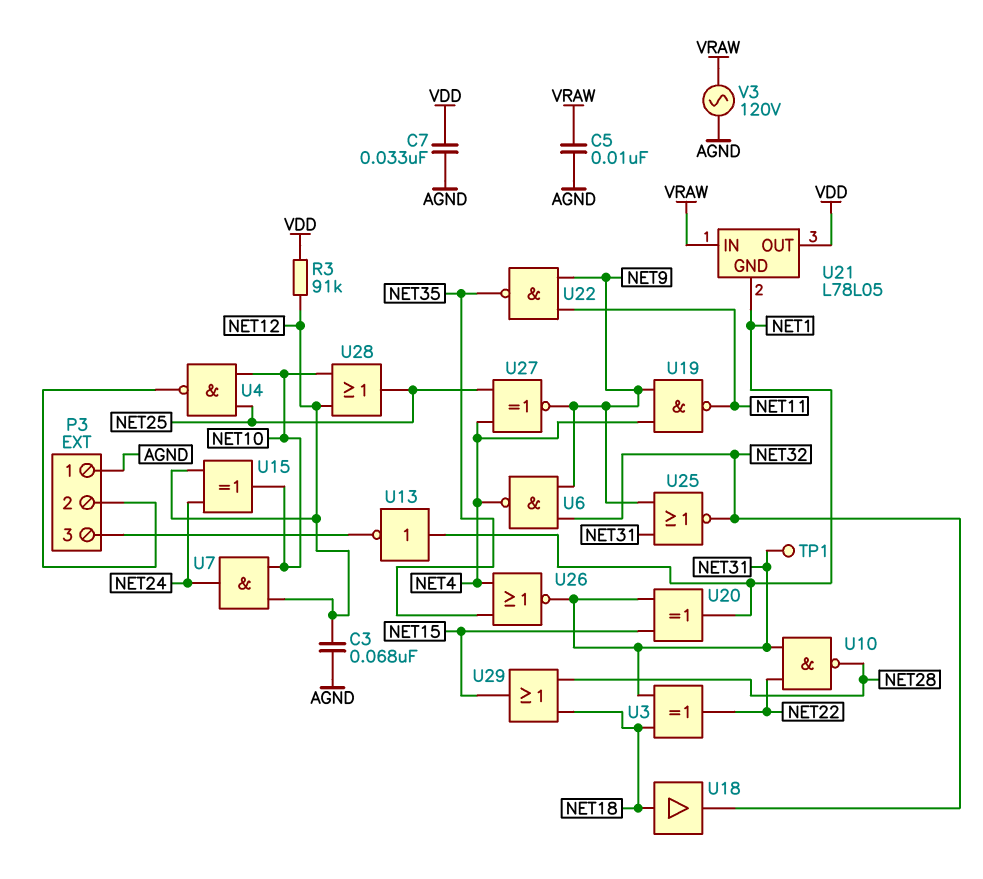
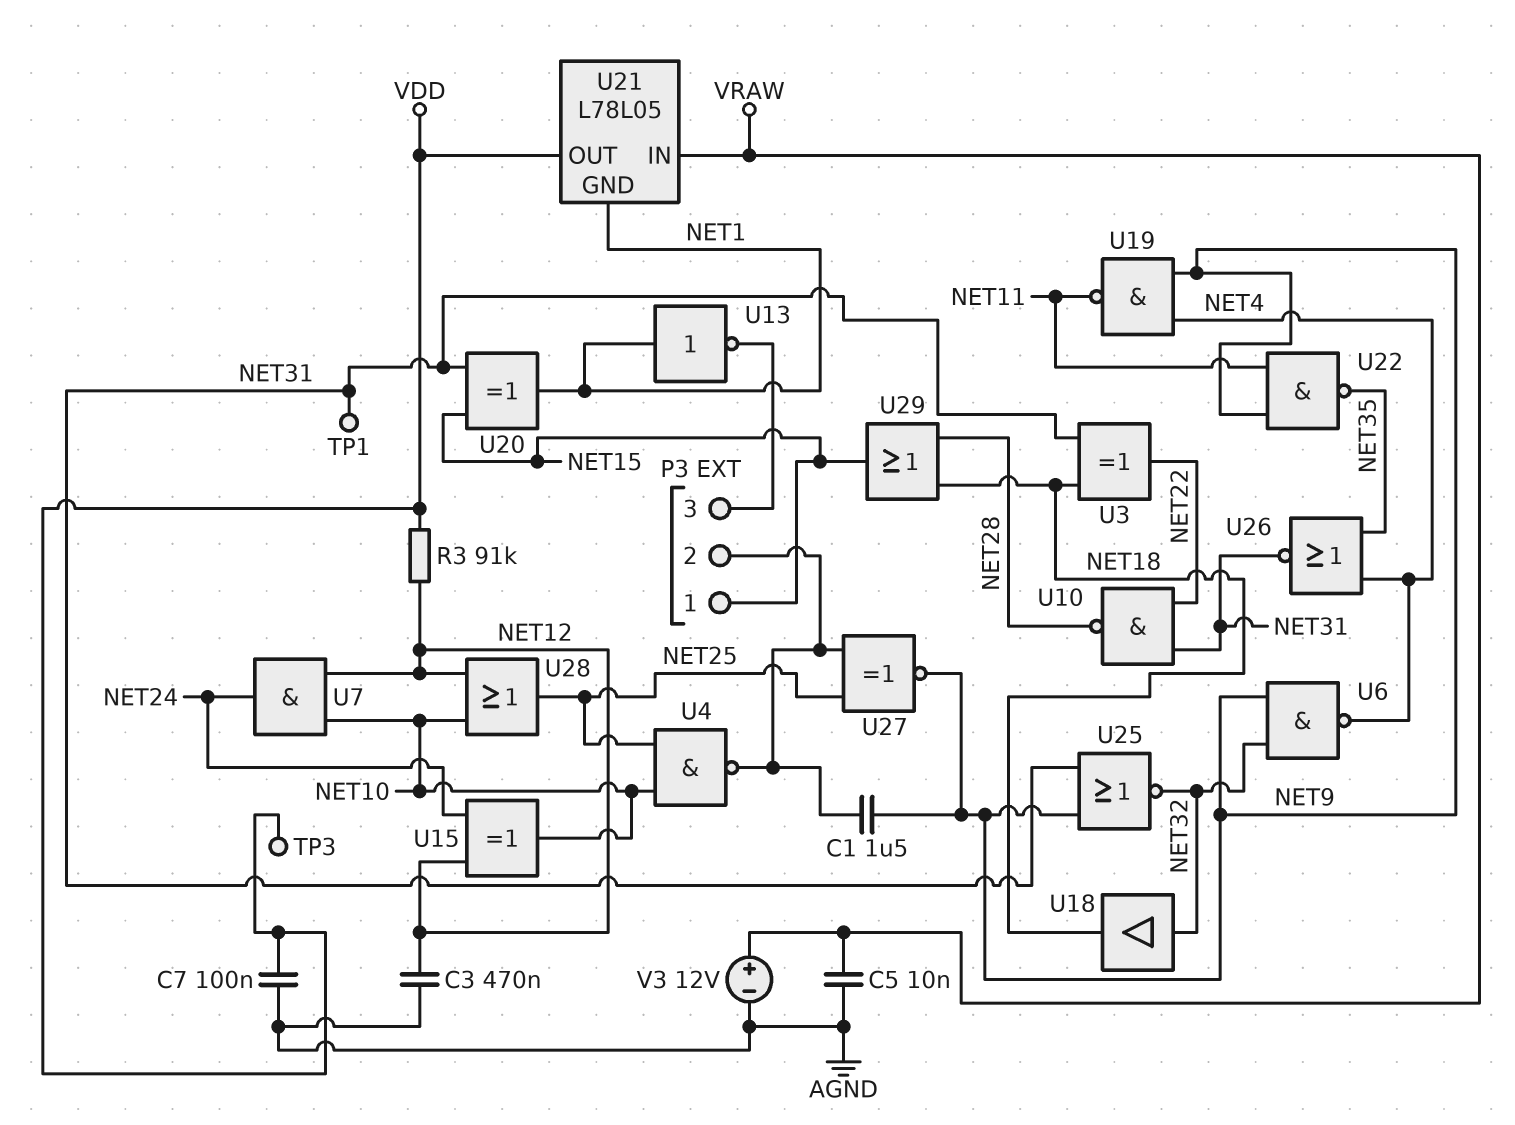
C1: none -> 1.5uF (NET9, P3/2)
C3: 68nF (AGND, NET12) -> 470nF (AGND, NET12)
C7: 33nF (AGND, VDD) -> 100nF (AGND, VDD)
P3 pin 1: AGND -> NET15
TP3: none -> test point (VDD)
U18: buffer (in NET18, out NET32) -> buffer (in NET32, out NET18)
U27: XNOR (in NET4, in NET25, out NET9) -> XNOR (in NET25, in P3/2, out NET9)
V3: AC 120V (AGND, VRAW) -> 12V (plus VRAW, minus AGND)

